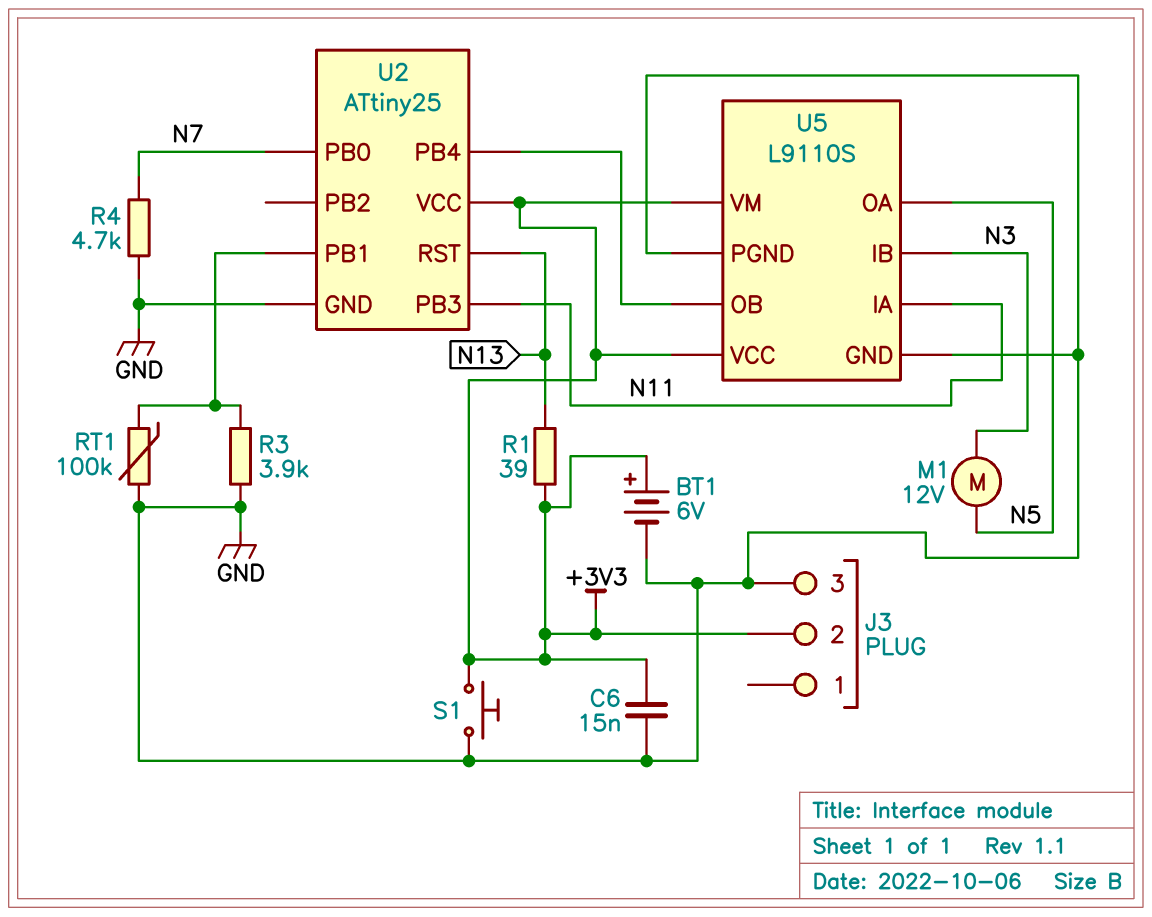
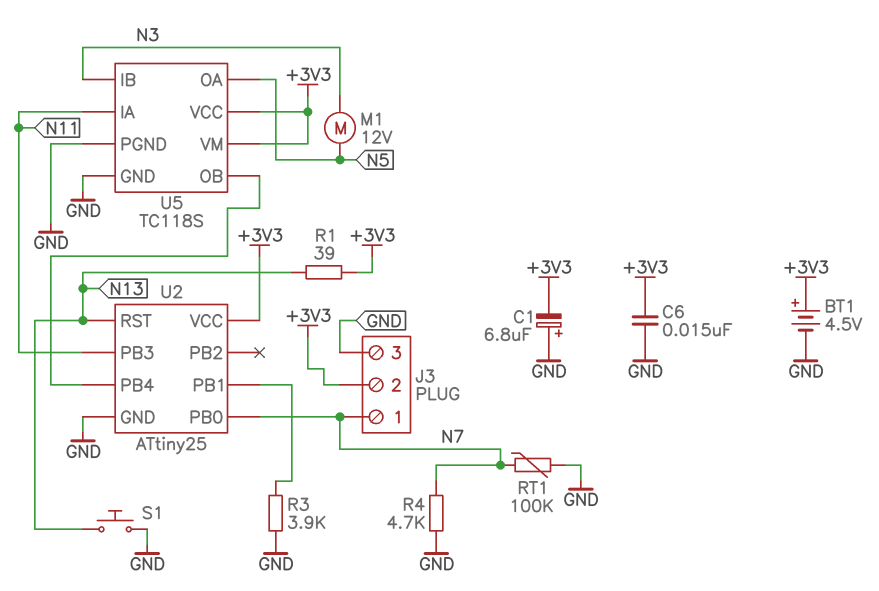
BT1: 6V (plus +3V3, minus GND) -> 4.5V (plus +3V3, minus GND)
C1: none -> 6.8uF (plus GND, minus +3V3)
J3 pin 1: none -> N7
RT1: 100k (GND, U2/PB1) -> 100k (GND, N7)
S1: button (+3V3, GND) -> button (GND, N13)
U5: L9110S -> TC118S

